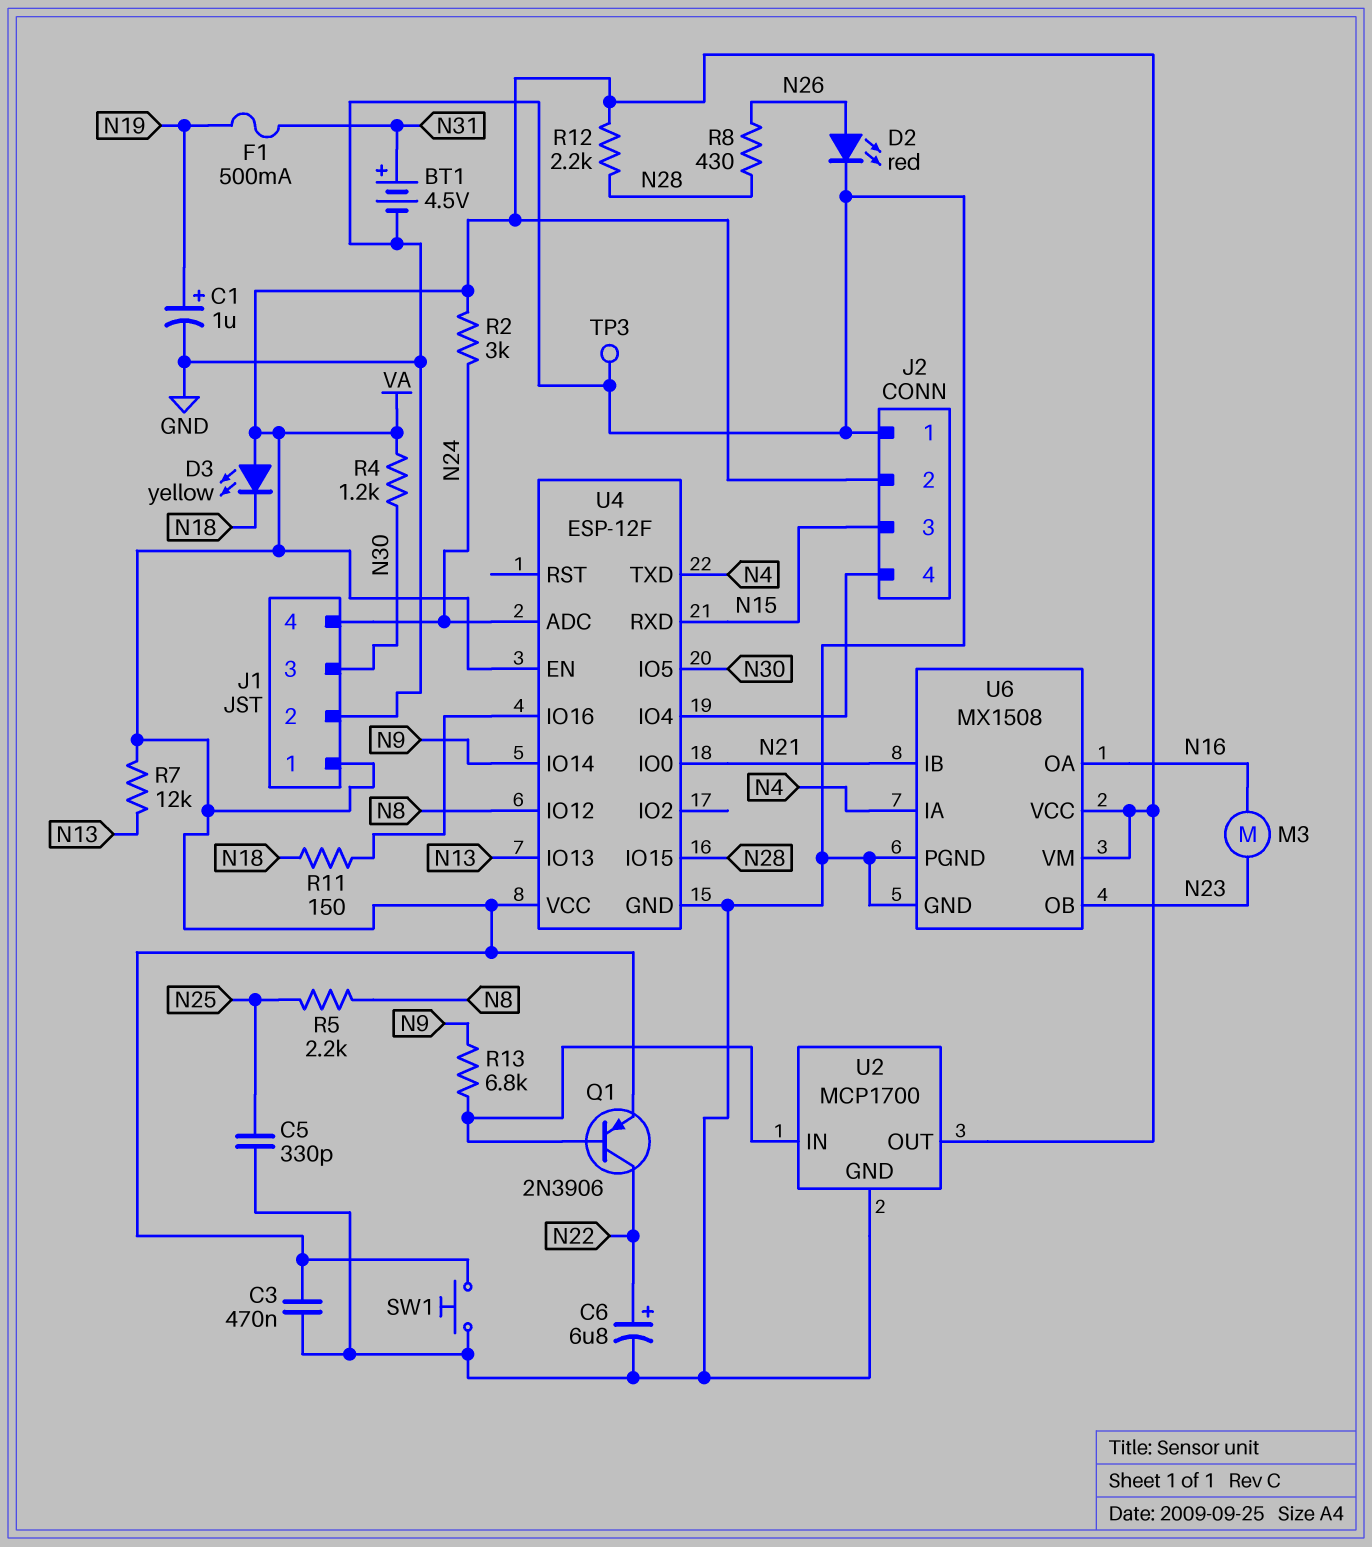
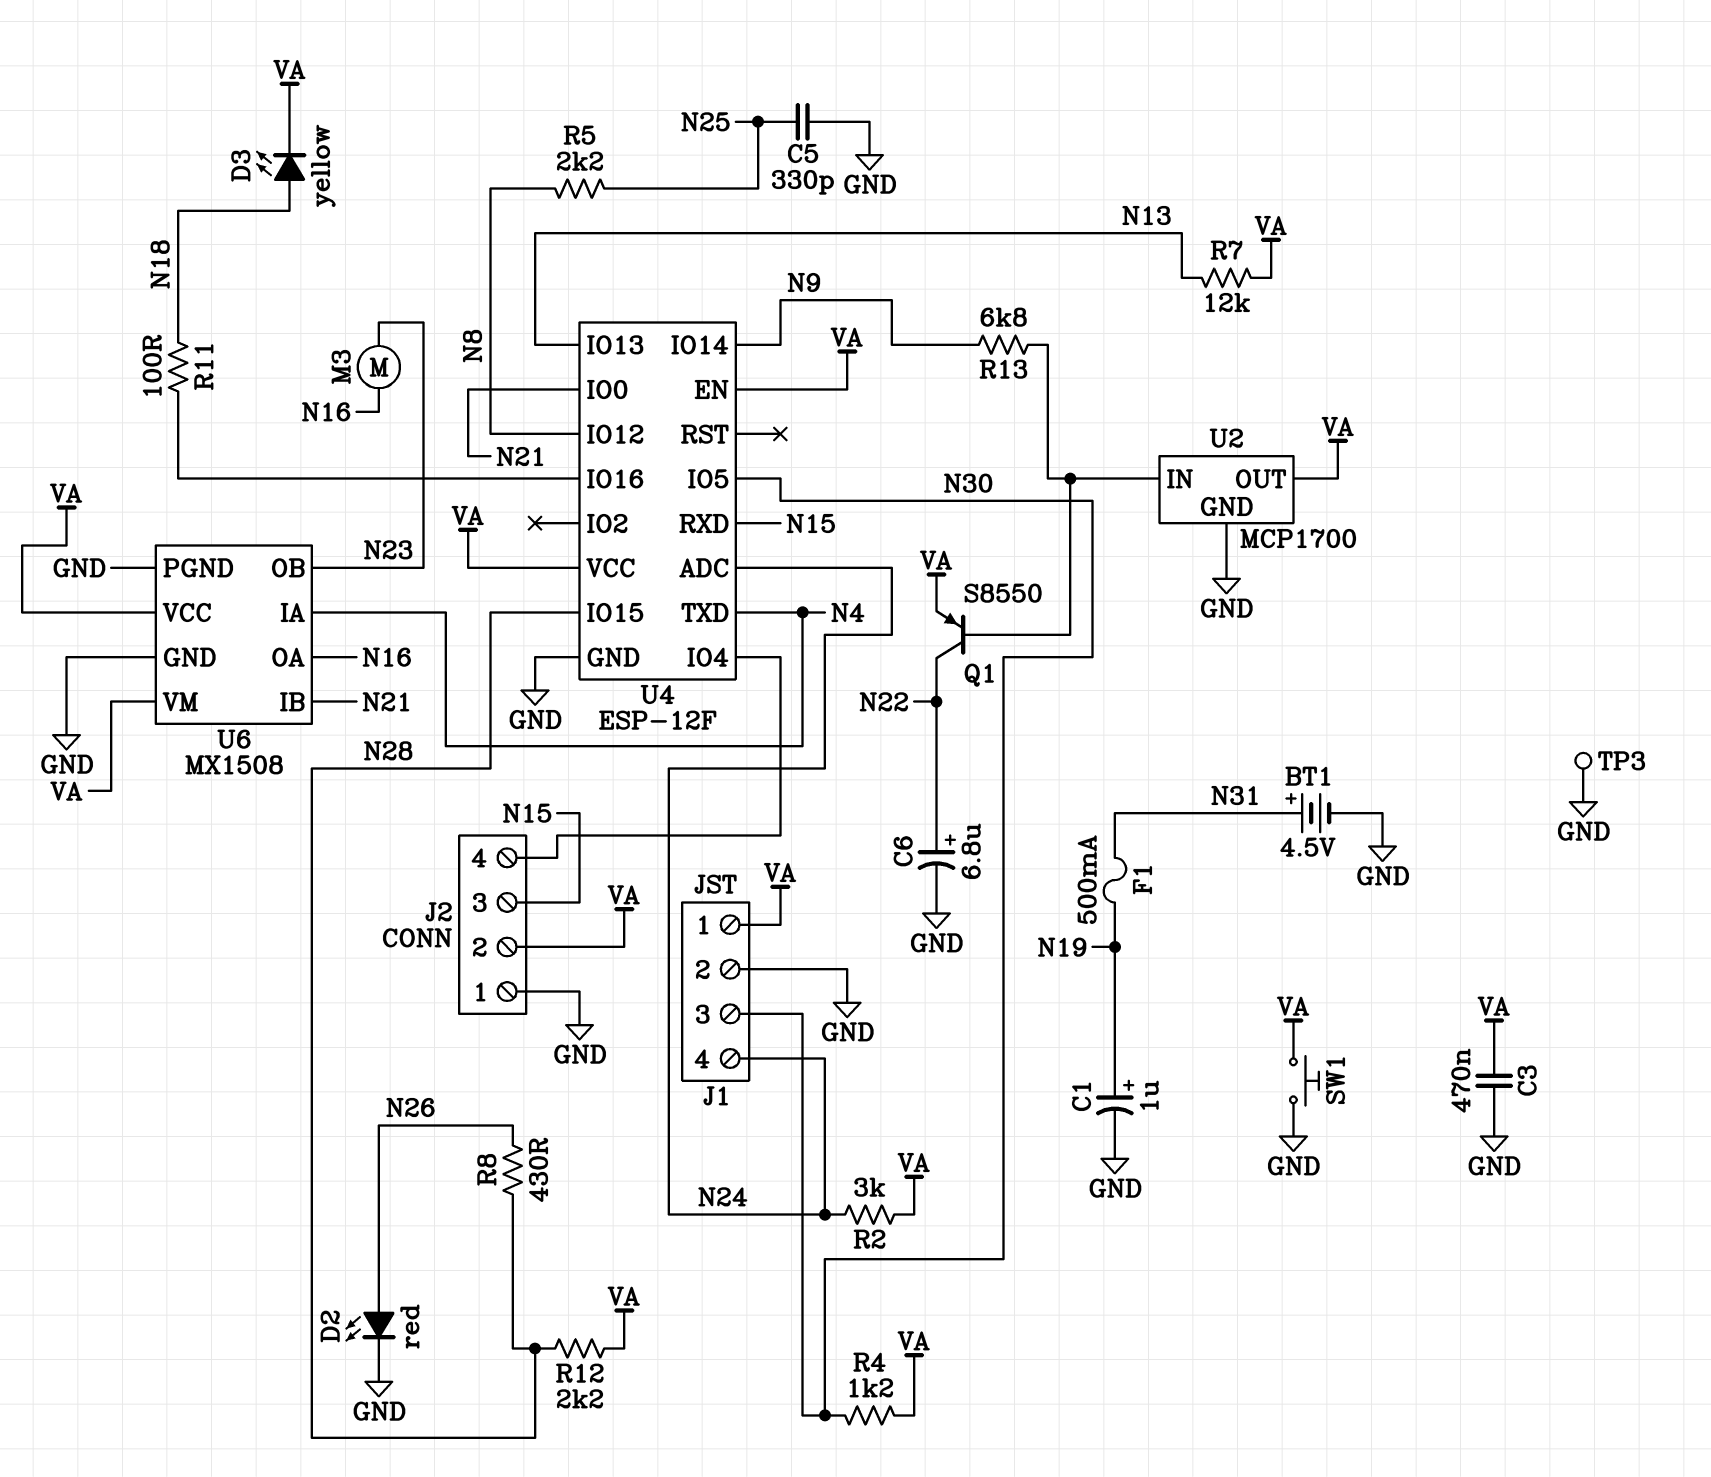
D3: LED yellow (A VA, K N18) -> LED yellow (A N18, K VA)
Q1: PNP 2N3906 (B U2/IN, C N22, E VA) -> PNP S8550 (B U2/IN, C N22, E VA)
R11: 150 (N18, U4/IO16) -> 100 (N18, U4/IO16)

